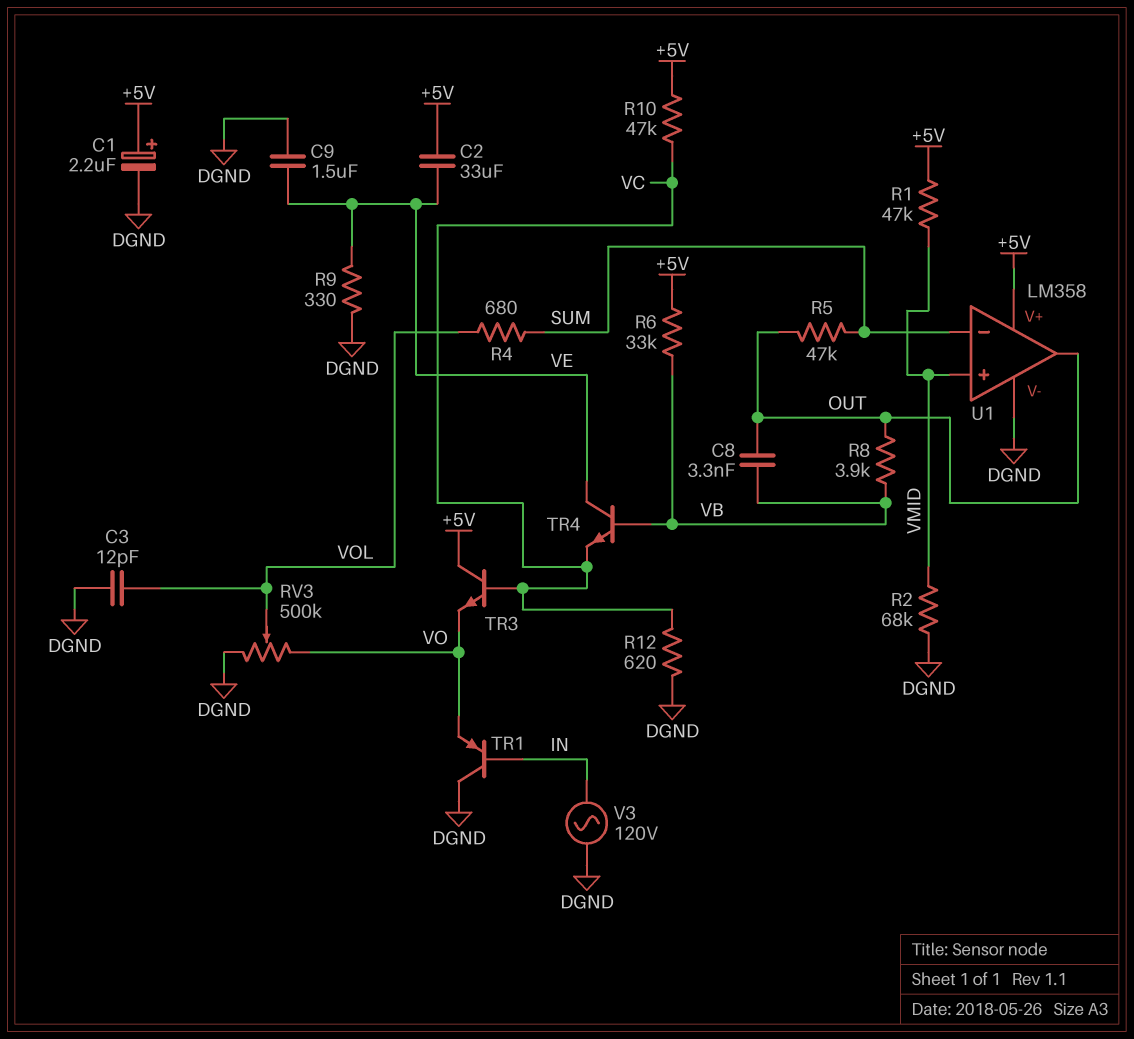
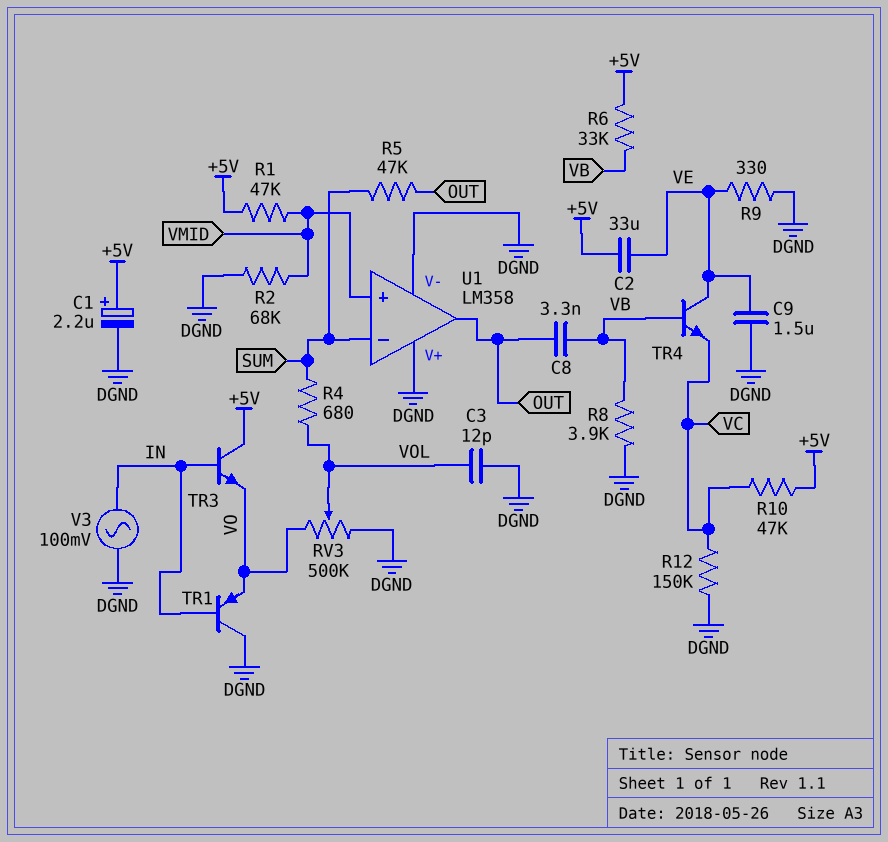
R8: 3.9k (OUT, VB) -> 3.9k (DGND, VB)
R12: 620 (DGND, VC) -> 150k (DGND, VC)
TR3: NPN (B VC, C +5V, E VO) -> NPN (B IN, C +5V, E VO)
U1 pin V+: +5V -> DGND
V3: AC 120V (DGND, IN) -> AC 100mV (DGND, IN)

